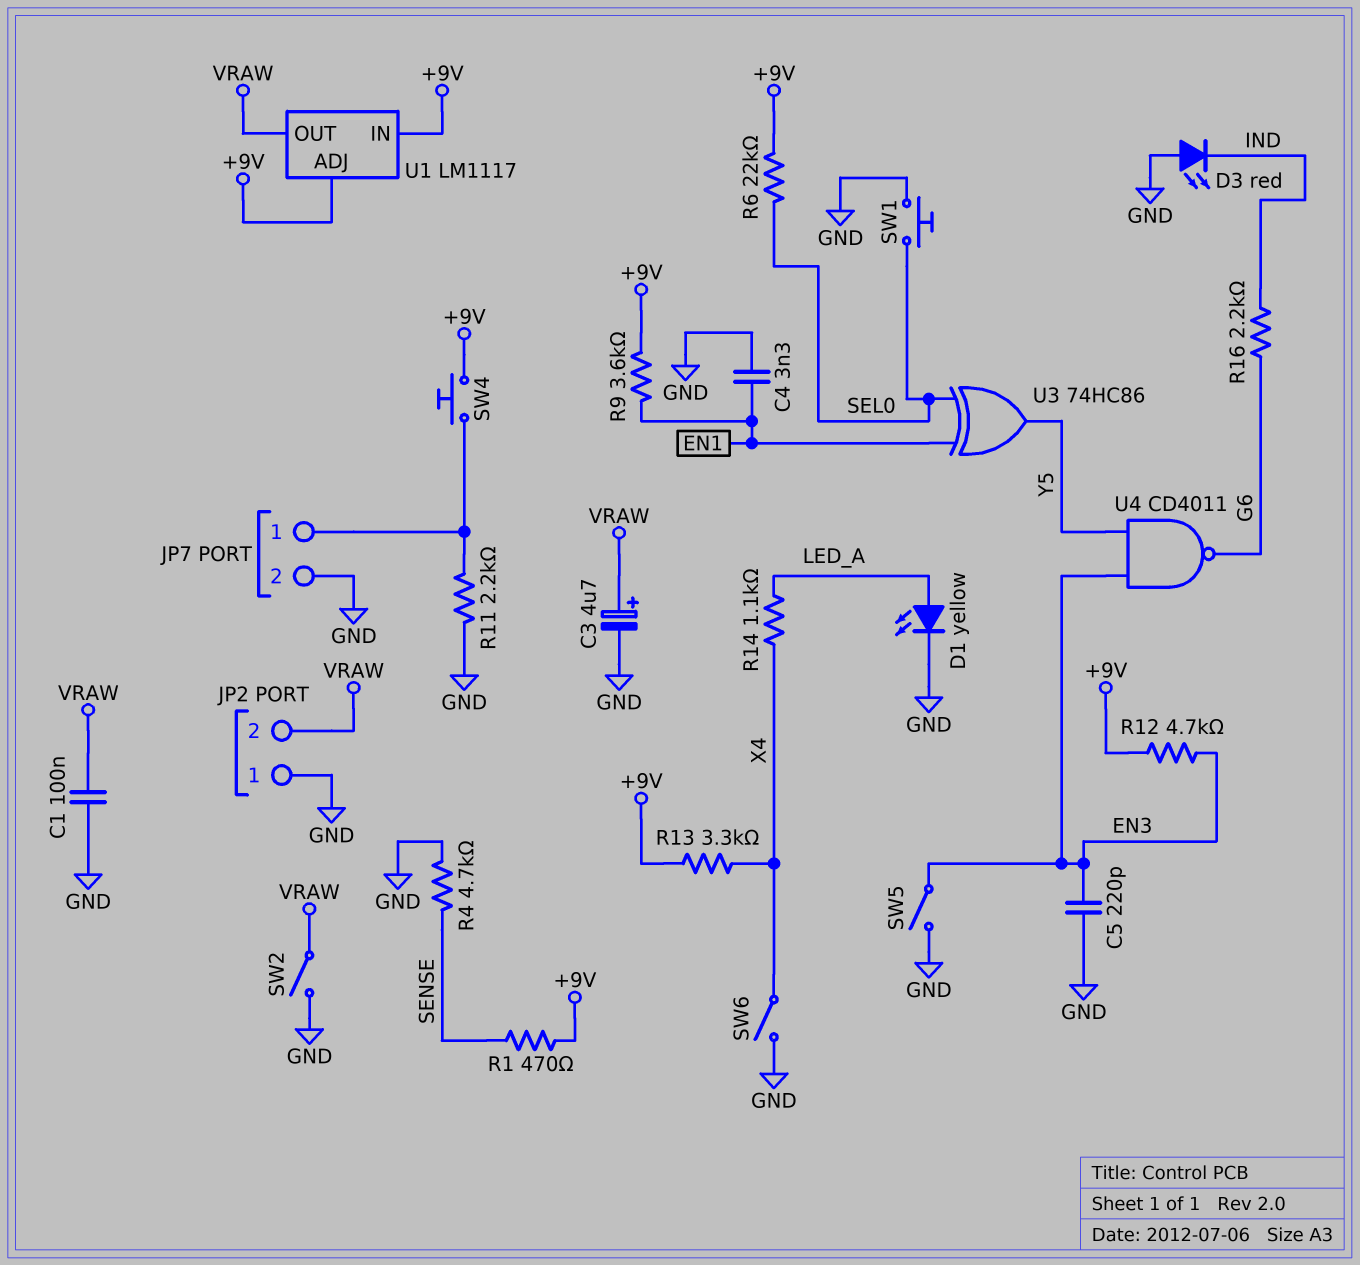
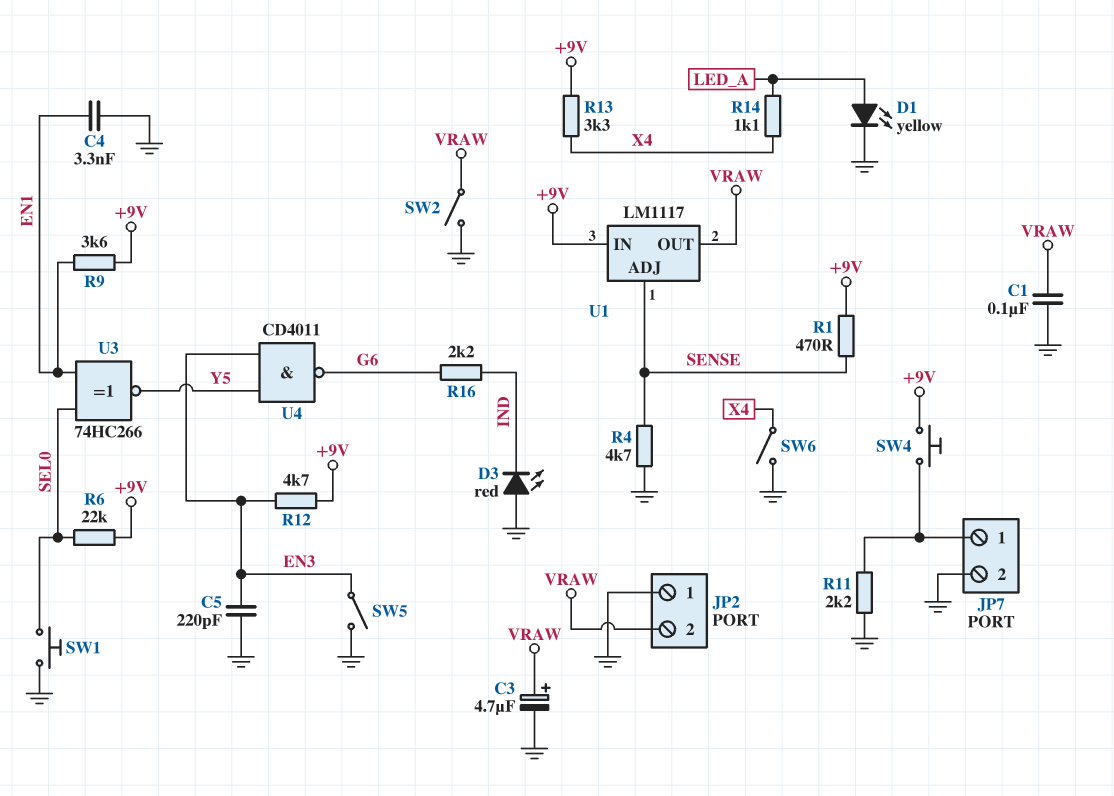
U1 pin ADJ: +9V -> SENSE
U3: XOR 74HC86 (in EN1, in SEL0, out Y5) -> XNOR 74HC266 (in EN1, in SEL0, out Y5)

